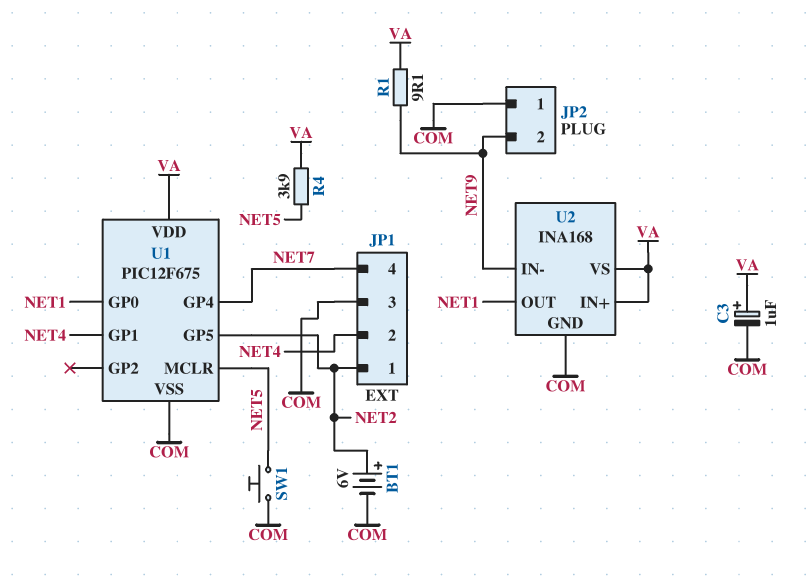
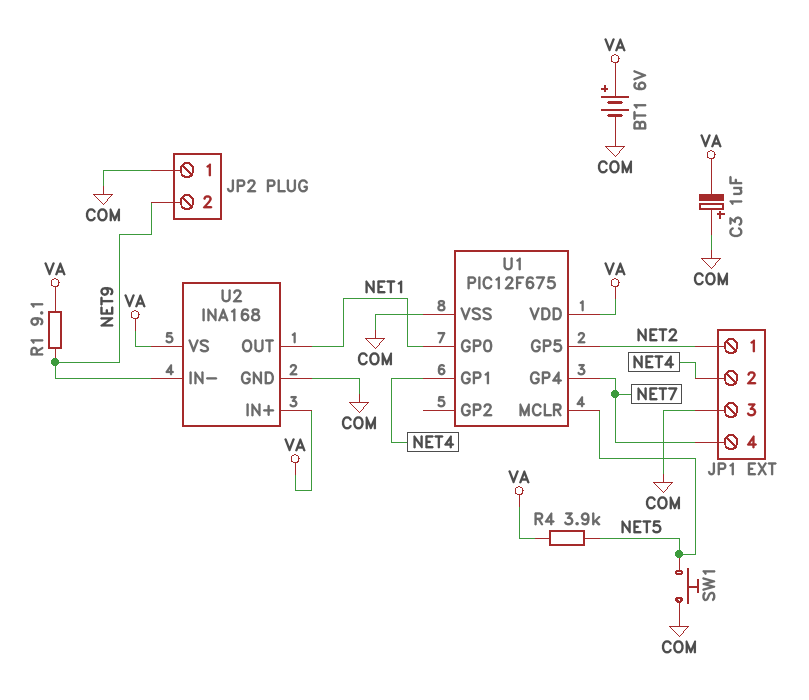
BT1: 6V (plus NET2, minus COM) -> 6V (plus VA, minus COM)
C3: 1uF (plus VA, minus COM) -> 1uF (plus COM, minus VA)

